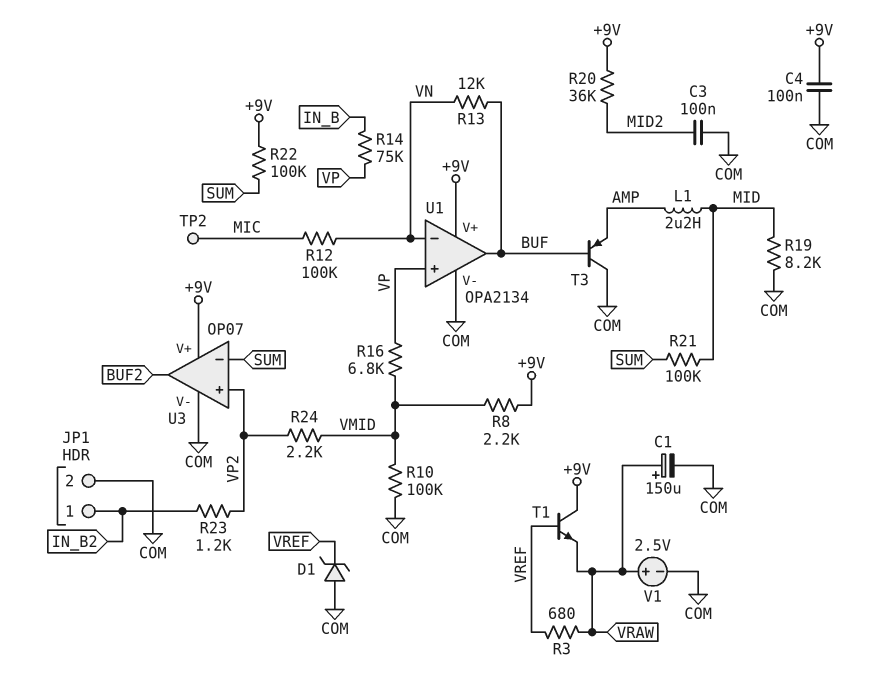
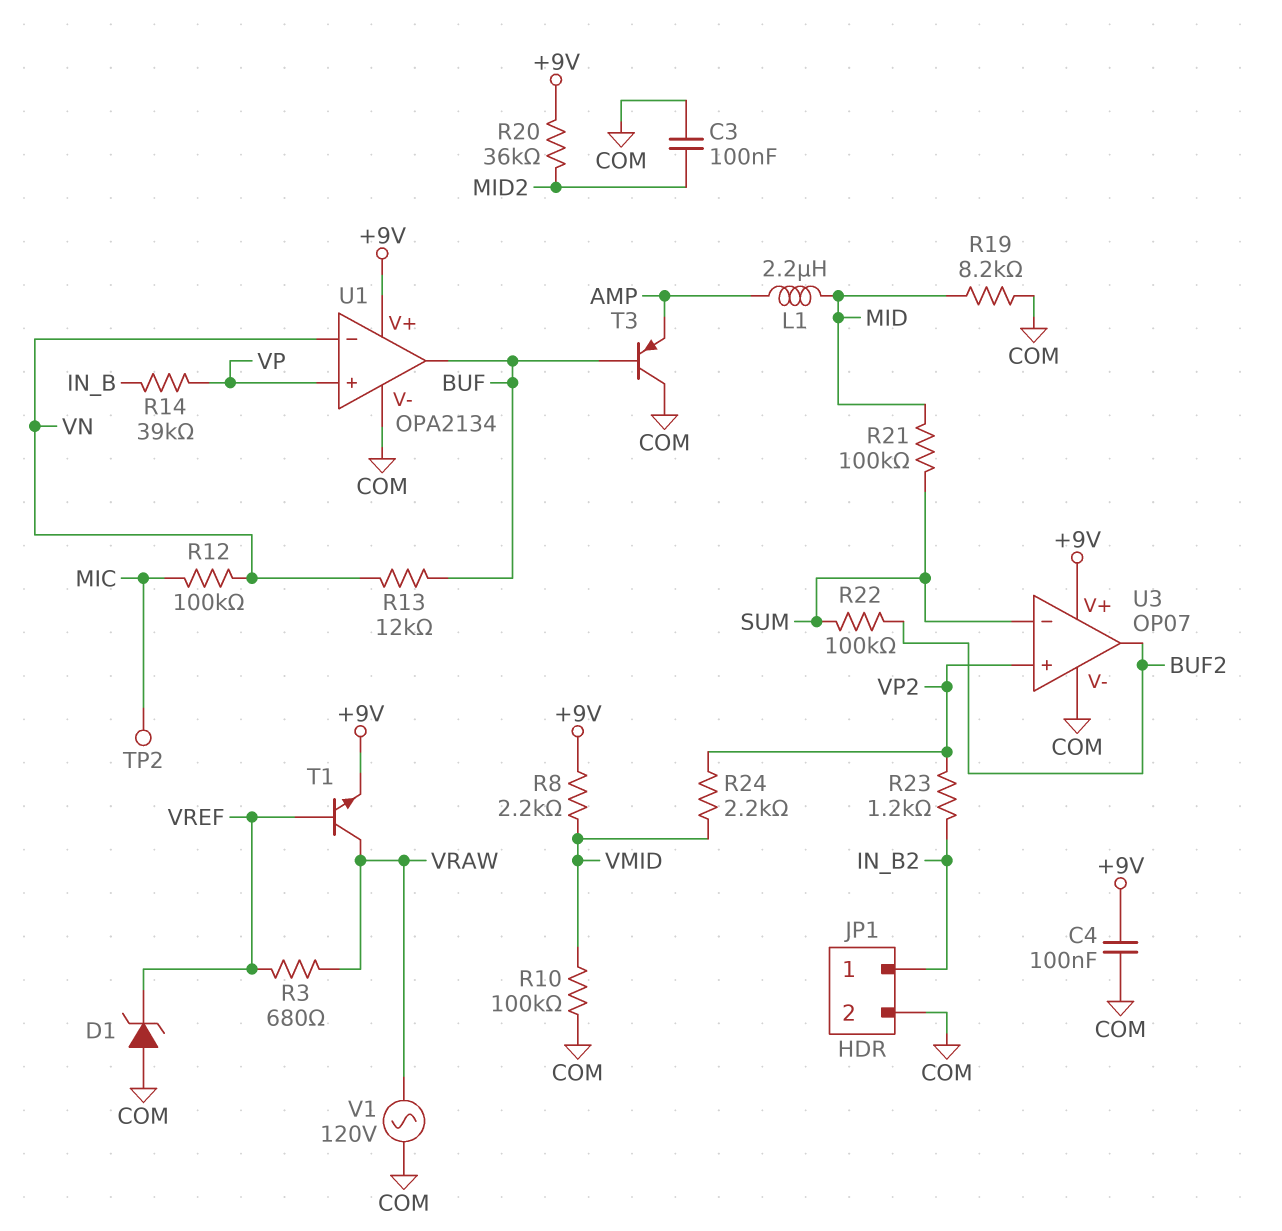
C1: 150uF (plus VRAW, minus COM) -> none
R14: 75k (IN_B, VP) -> 39k (IN_B, VP)
R16: 6.8k (VMID, VP) -> none
R22: 100k (+9V, SUM) -> 100k (BUF2, SUM)
T1: NPN (B VREF, C +9V, E VRAW) -> NPN (B VREF, C VRAW, E +9V)
V1: 2.5V (plus VRAW, minus COM) -> AC 120V (COM, VRAW)

